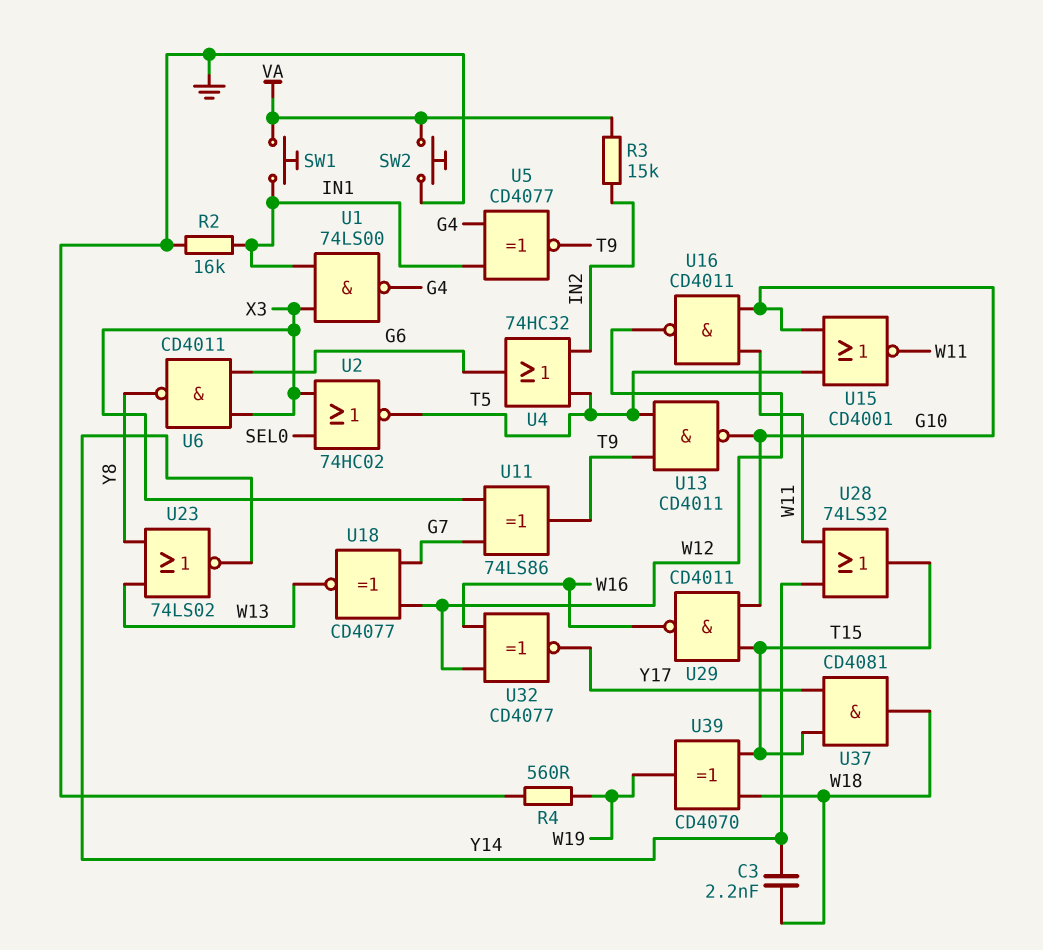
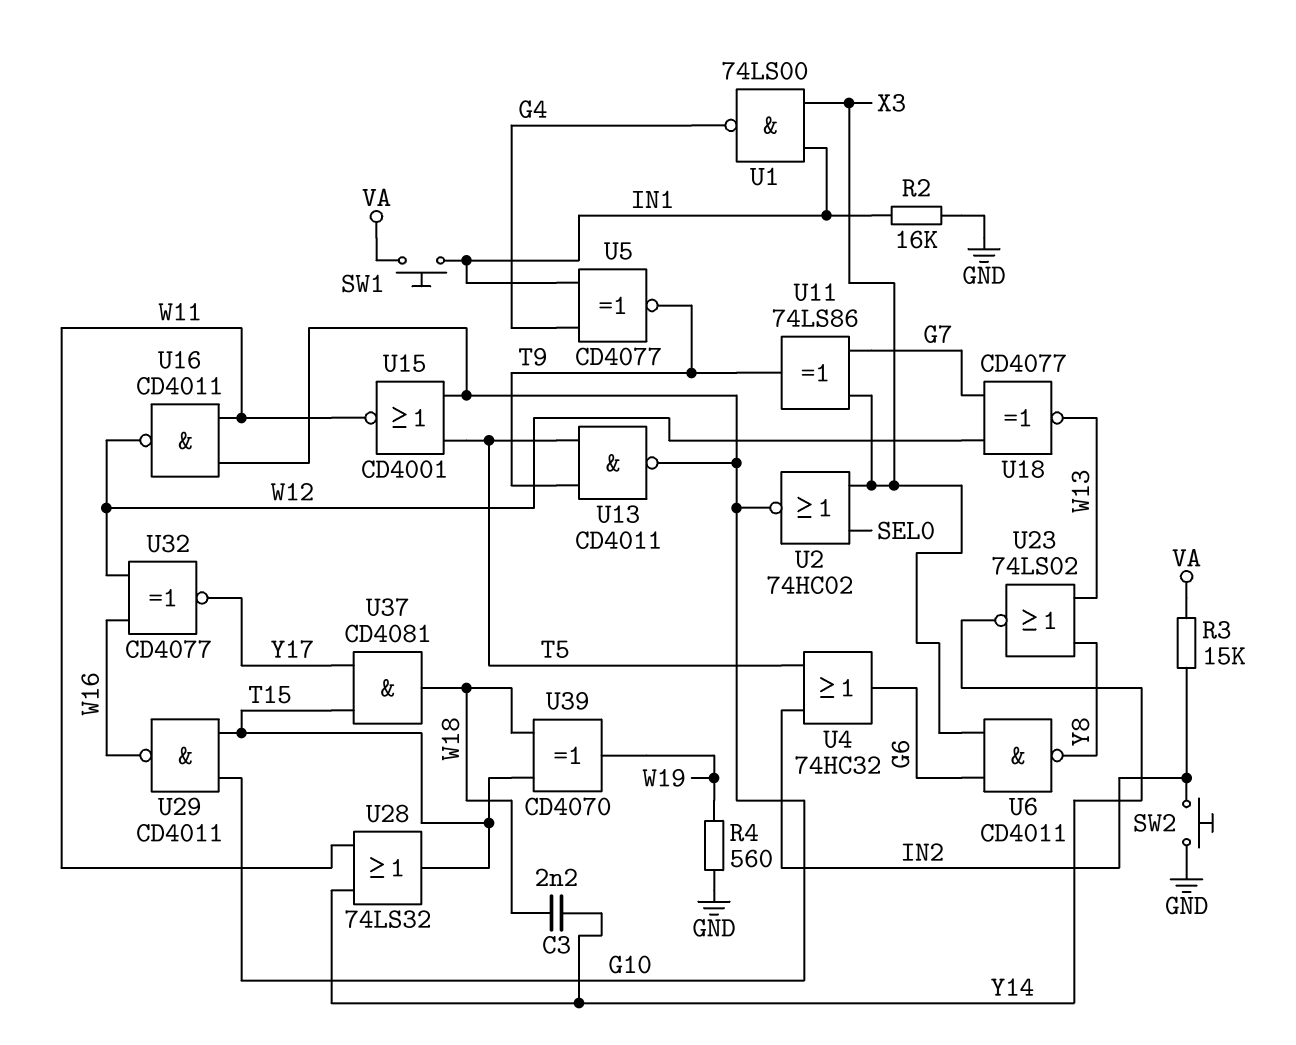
SW2: button (GND, VA) -> button (GND, IN2)
U2: NOR 74HC02 (in SEL0, in X3, out T5) -> NOR 74HC02 (in SEL0, in X3, out G10)

